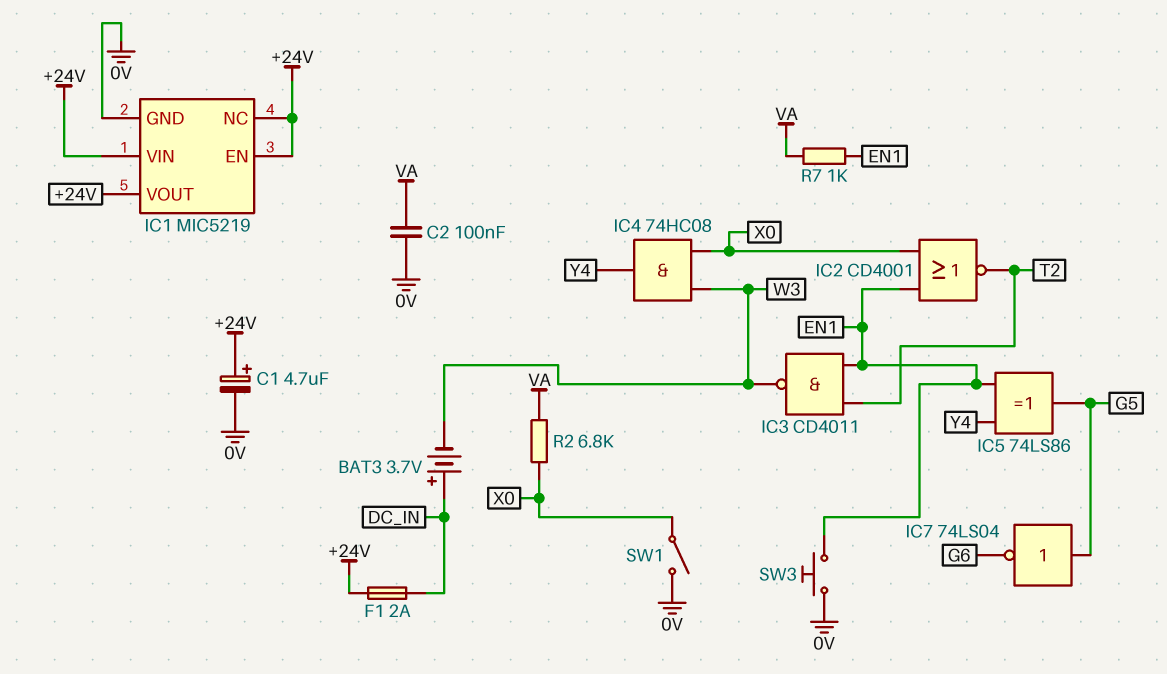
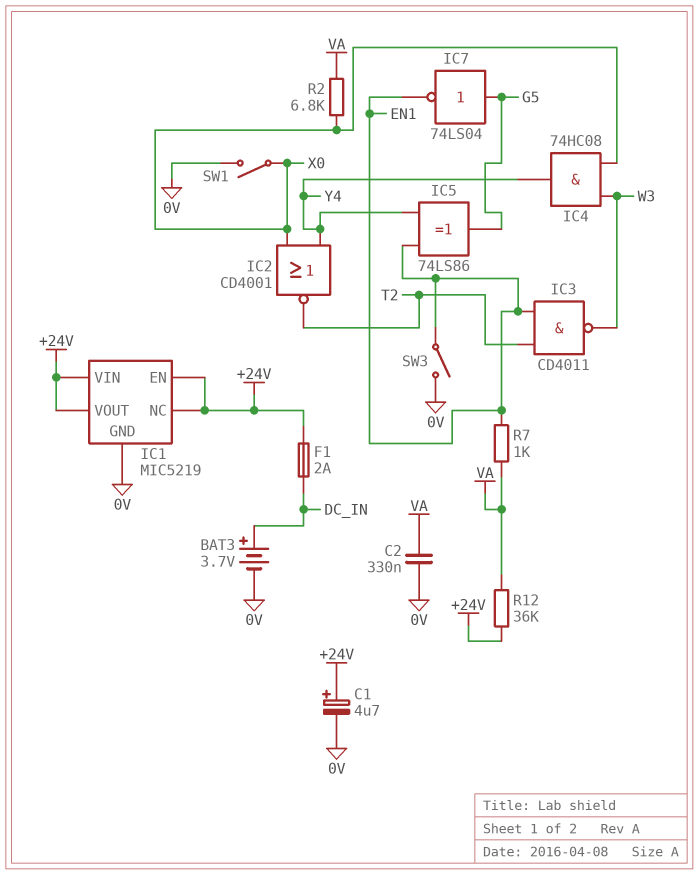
BAT3: 3.7V (plus DC_IN, minus W3) -> 3.7V (plus DC_IN, minus 0V)
C2: 100nF (0V, VA) -> 330nF (0V, VA)
IC2: NOR CD4001 (in EN1, in X0, out T2) -> NOR CD4001 (in X0, in Y4, out T2)
IC7: NOT 74LS04 (in G5, out G6) -> NOT 74LS04 (in G5, out EN1)
R12: none -> 36k (+24V, VA)
SW3: button (0V, EN1) -> switch (0V, EN1)

